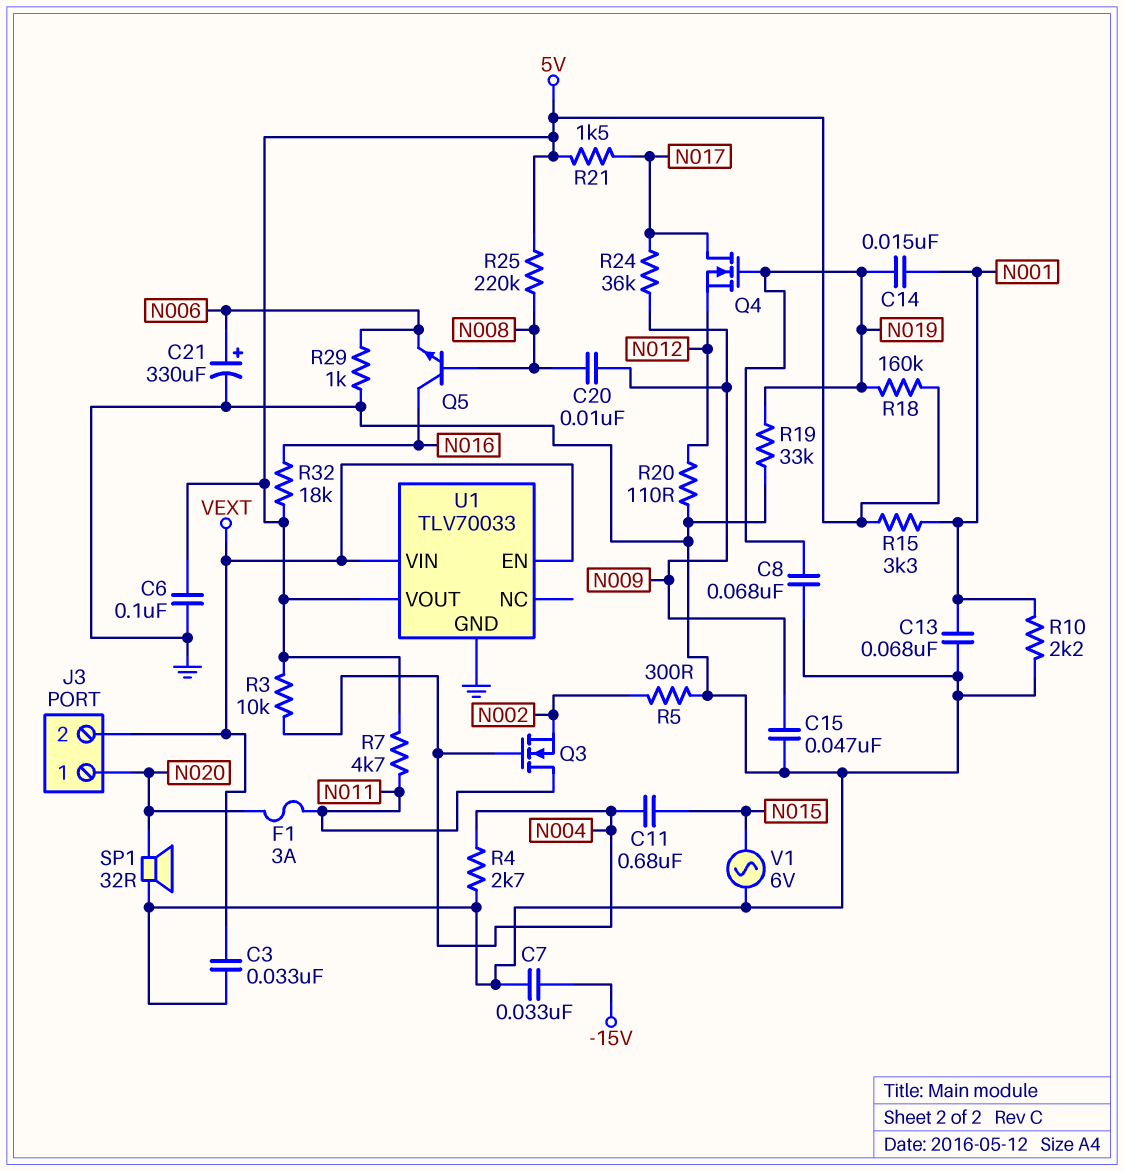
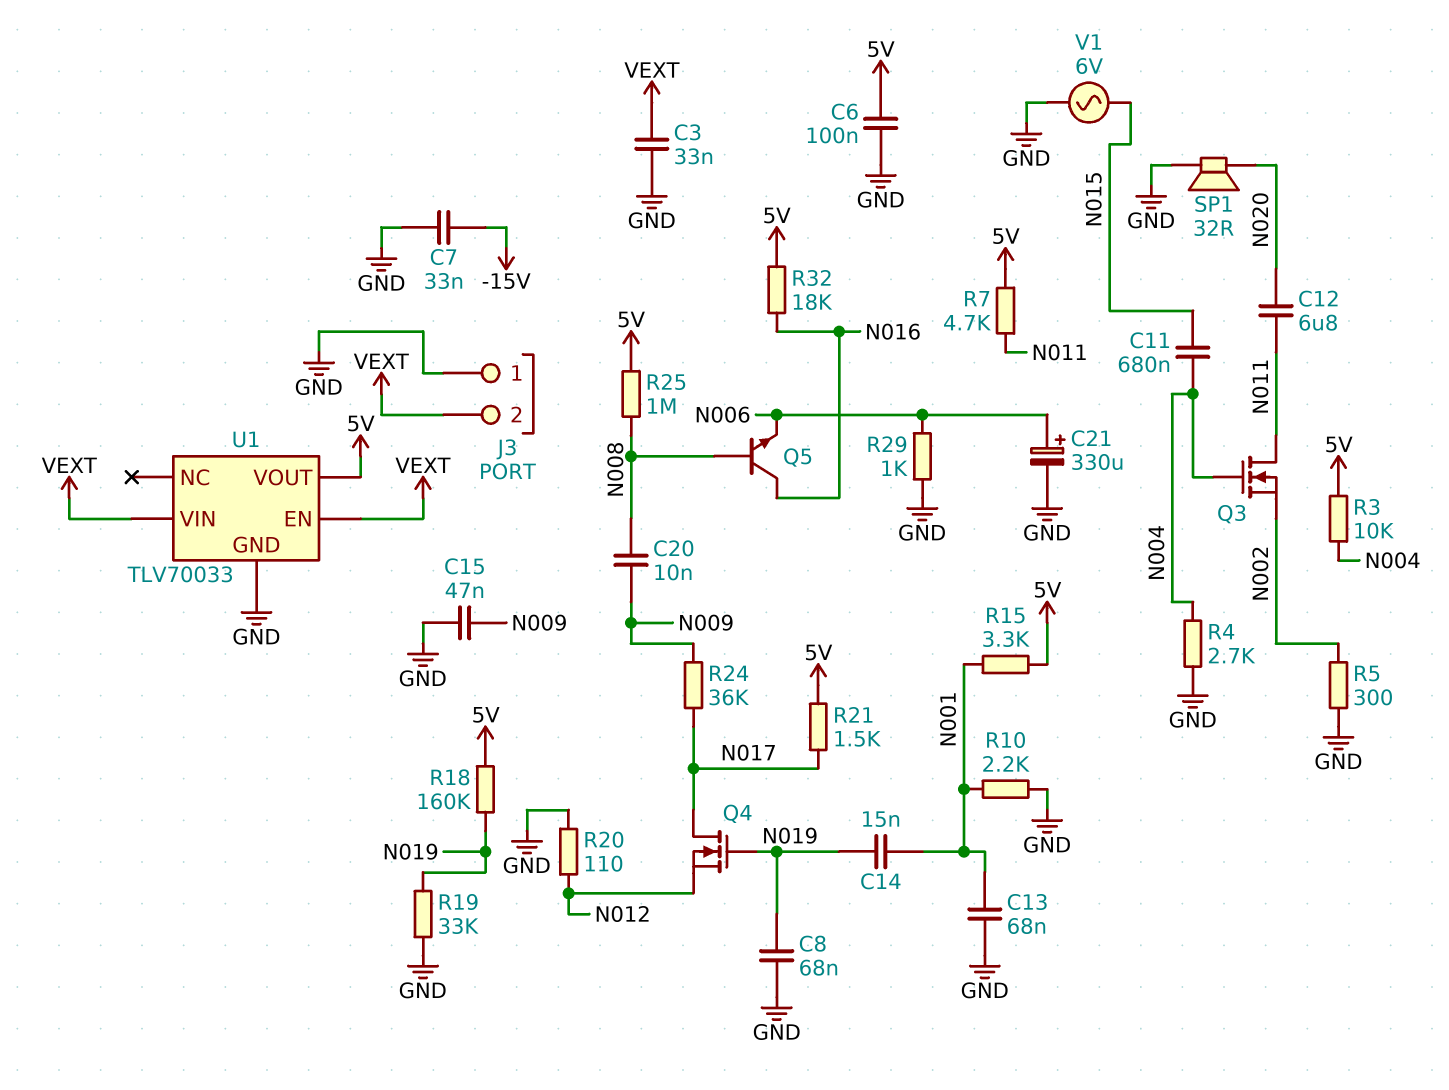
C12: none -> 6.8uF (N011, N020)
F1: 3A (N011, N020) -> none
J3 pin 1: N020 -> GND
R25: 220k (5V, N008) -> 1M (5V, N008)

